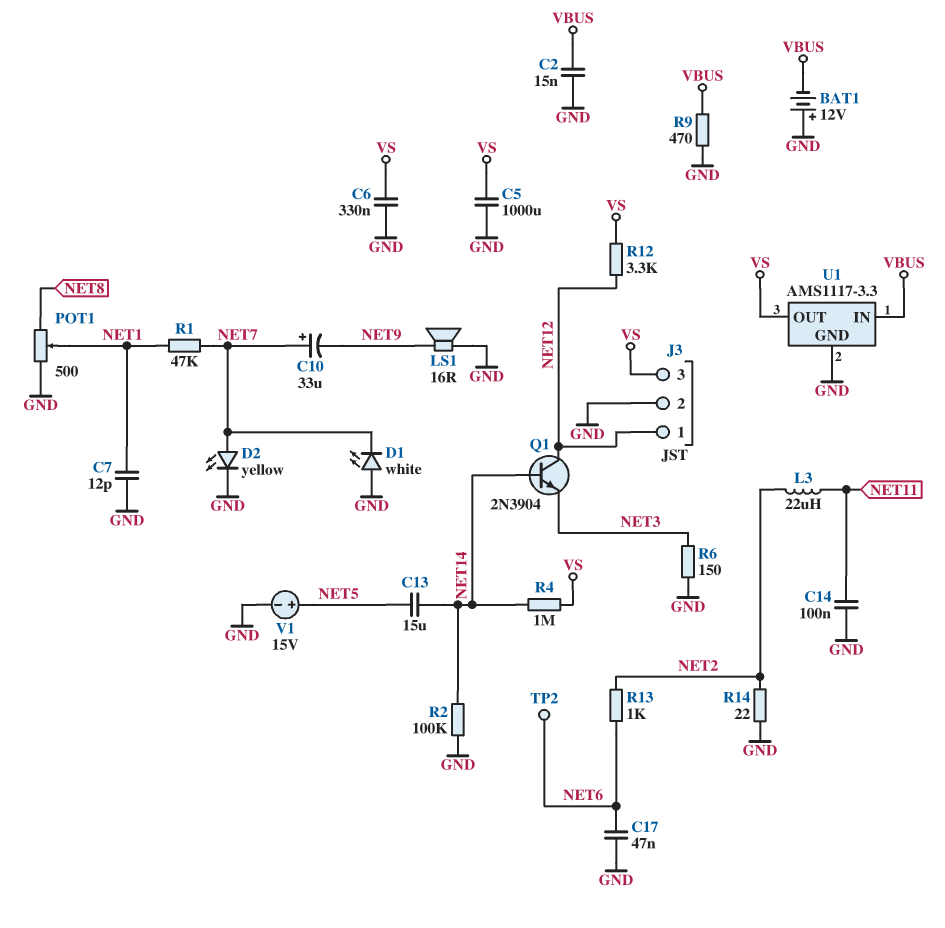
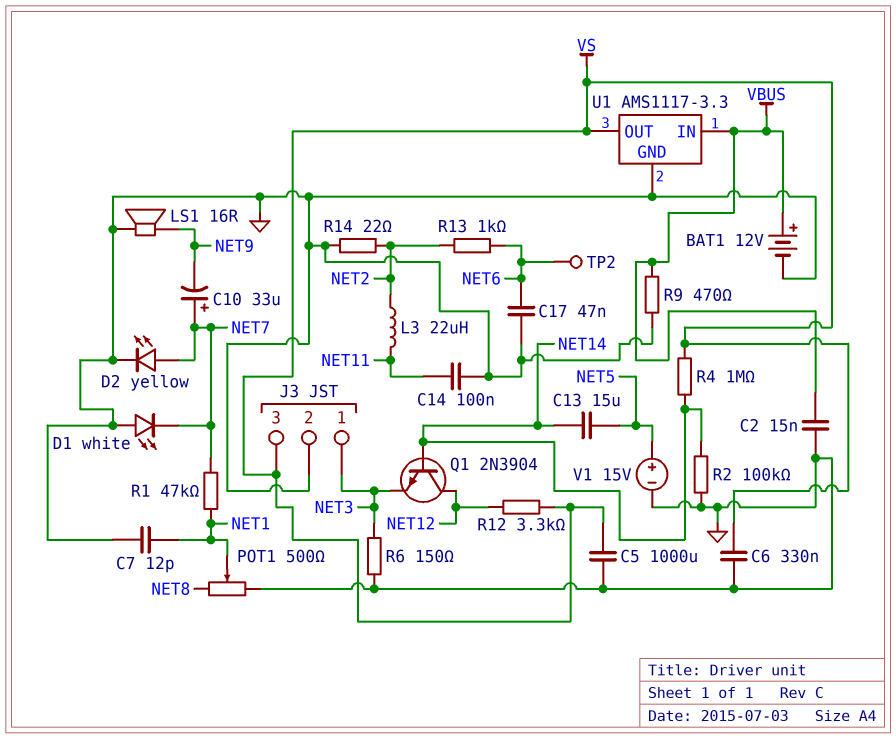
BAT1: 12V (plus GND, minus VBUS) -> 12V (plus VBUS, minus GND)
J3 pin 1: NET12 -> NET3

